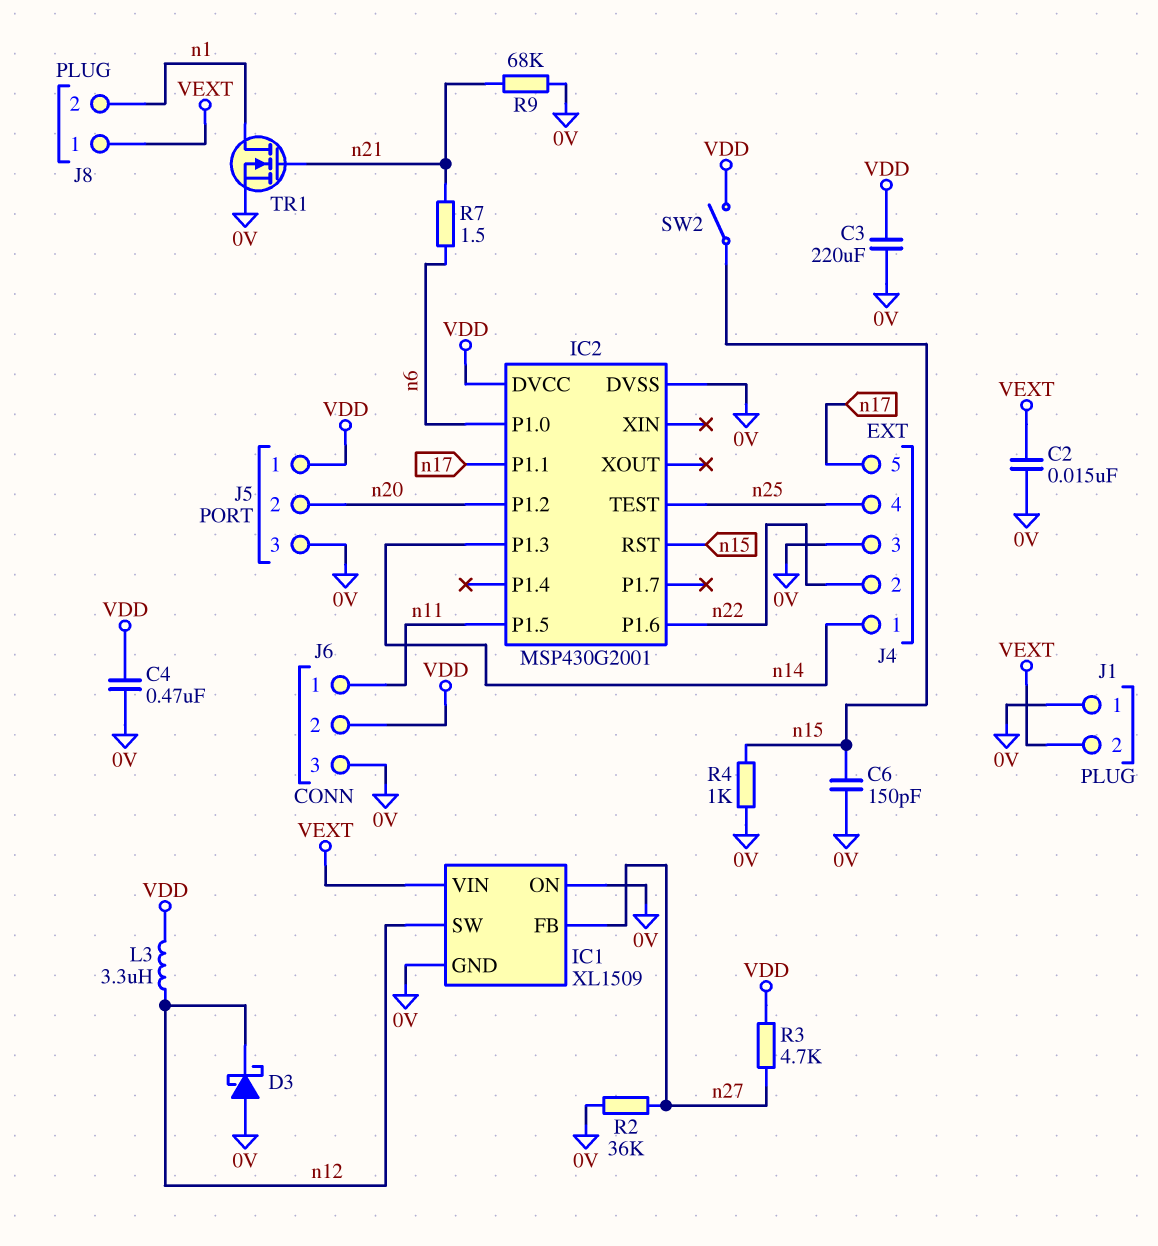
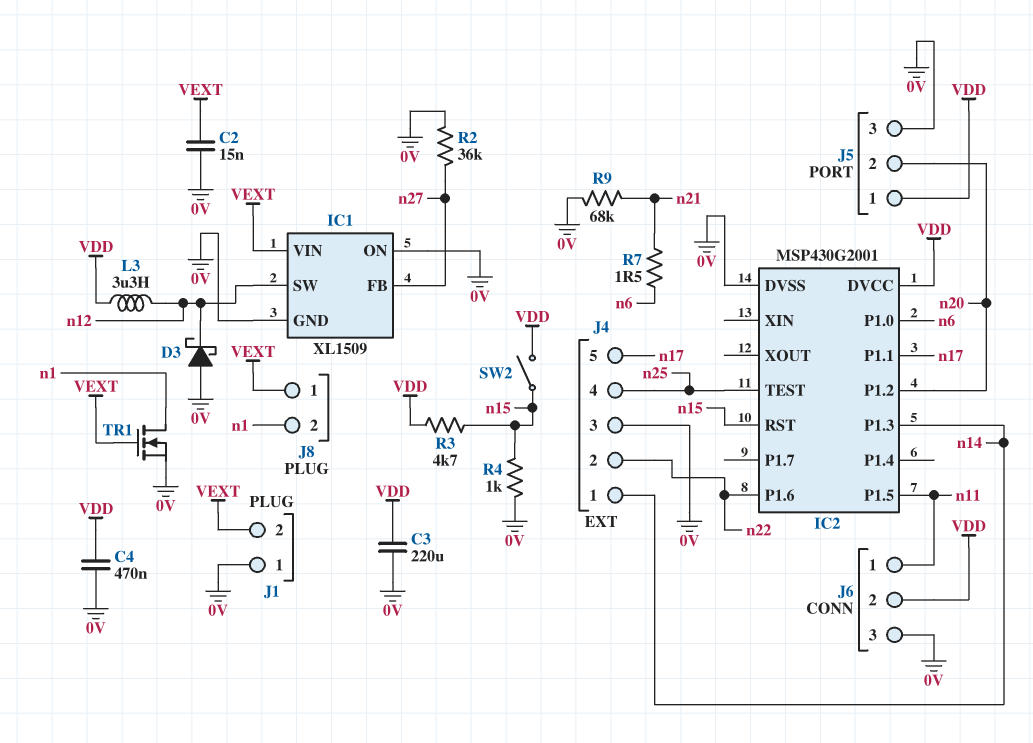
C6: 150pF (0V, n15) -> none
R3: 4.7k (VDD, n27) -> 4.7k (VDD, n15)
TR1: NMOS (G n21, D n1, S 0V) -> NMOS (G VEXT, D n1, S 0V)

